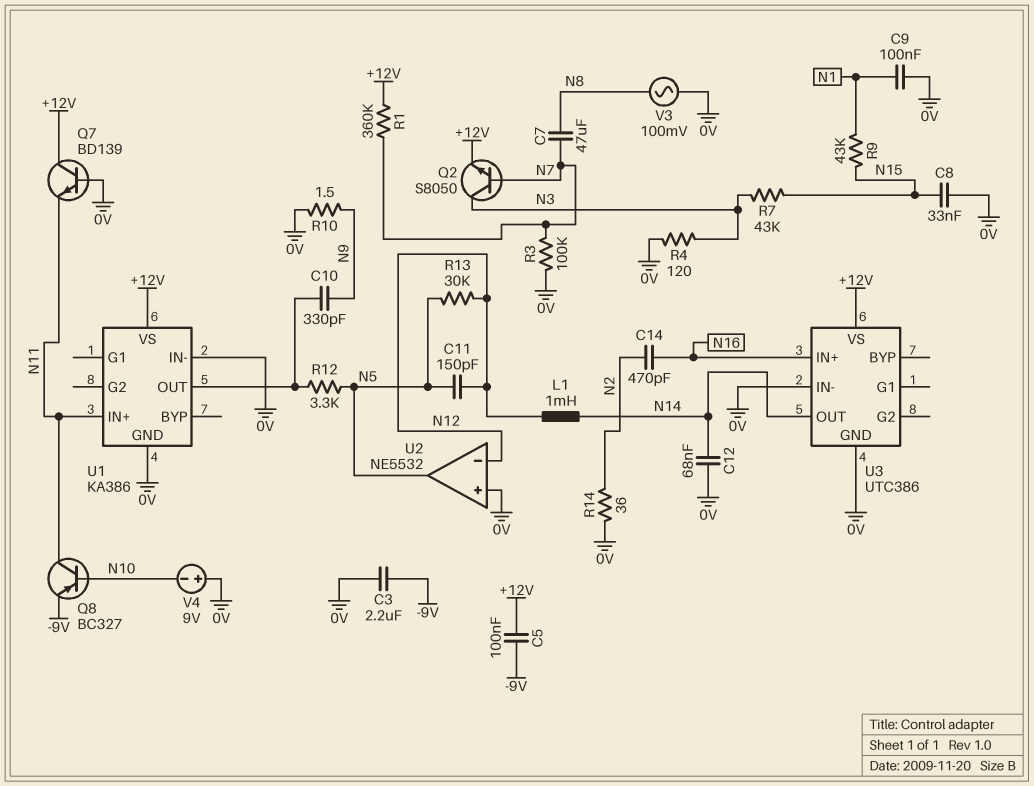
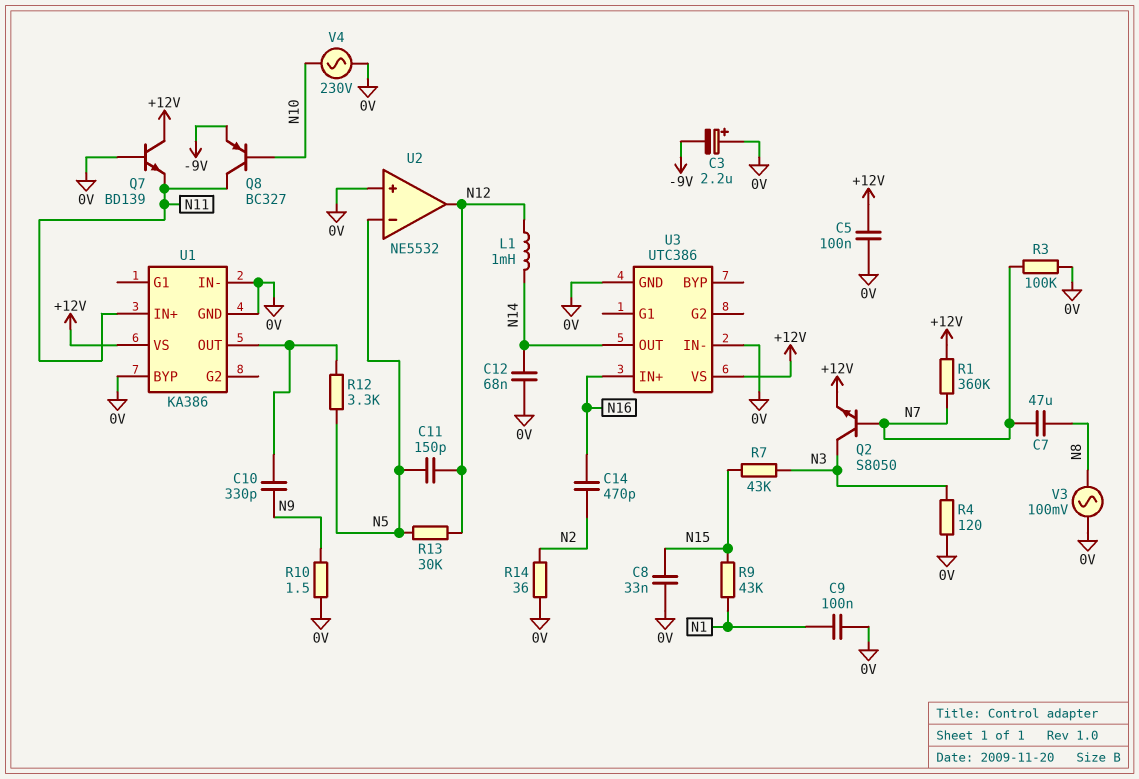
C3: 2.2uF (-9V, 0V) -> 2.2uF (plus 0V, minus -9V)
C5: 100nF (+12V, -9V) -> 100nF (+12V, 0V)
U1 pin BYP: none -> 0V
U2 pin in-: N12 -> N5
U2 pin out: N5 -> N12
V4: 9V (plus 0V, minus N10) -> AC 230V (0V, N10)

